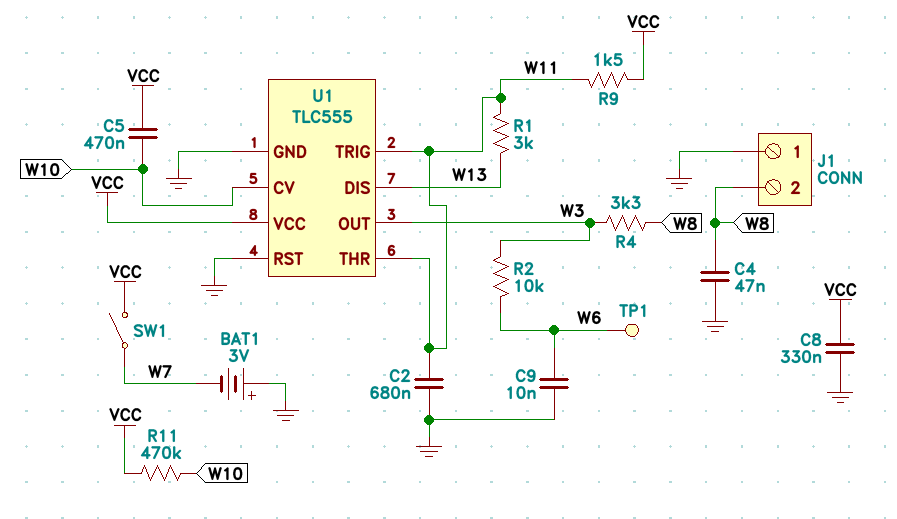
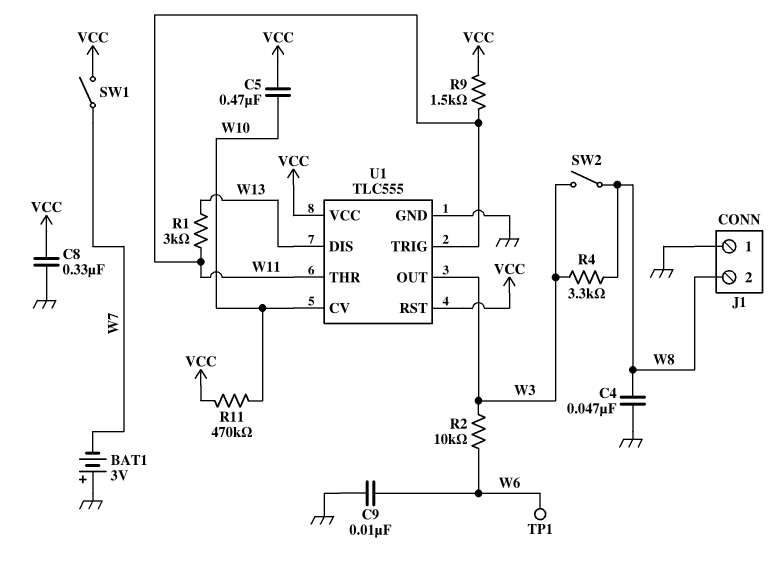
C2: 680nF (GND, W11) -> none
SW2: none -> switch (W3, W8)
U1 pin RST: GND -> VCC

